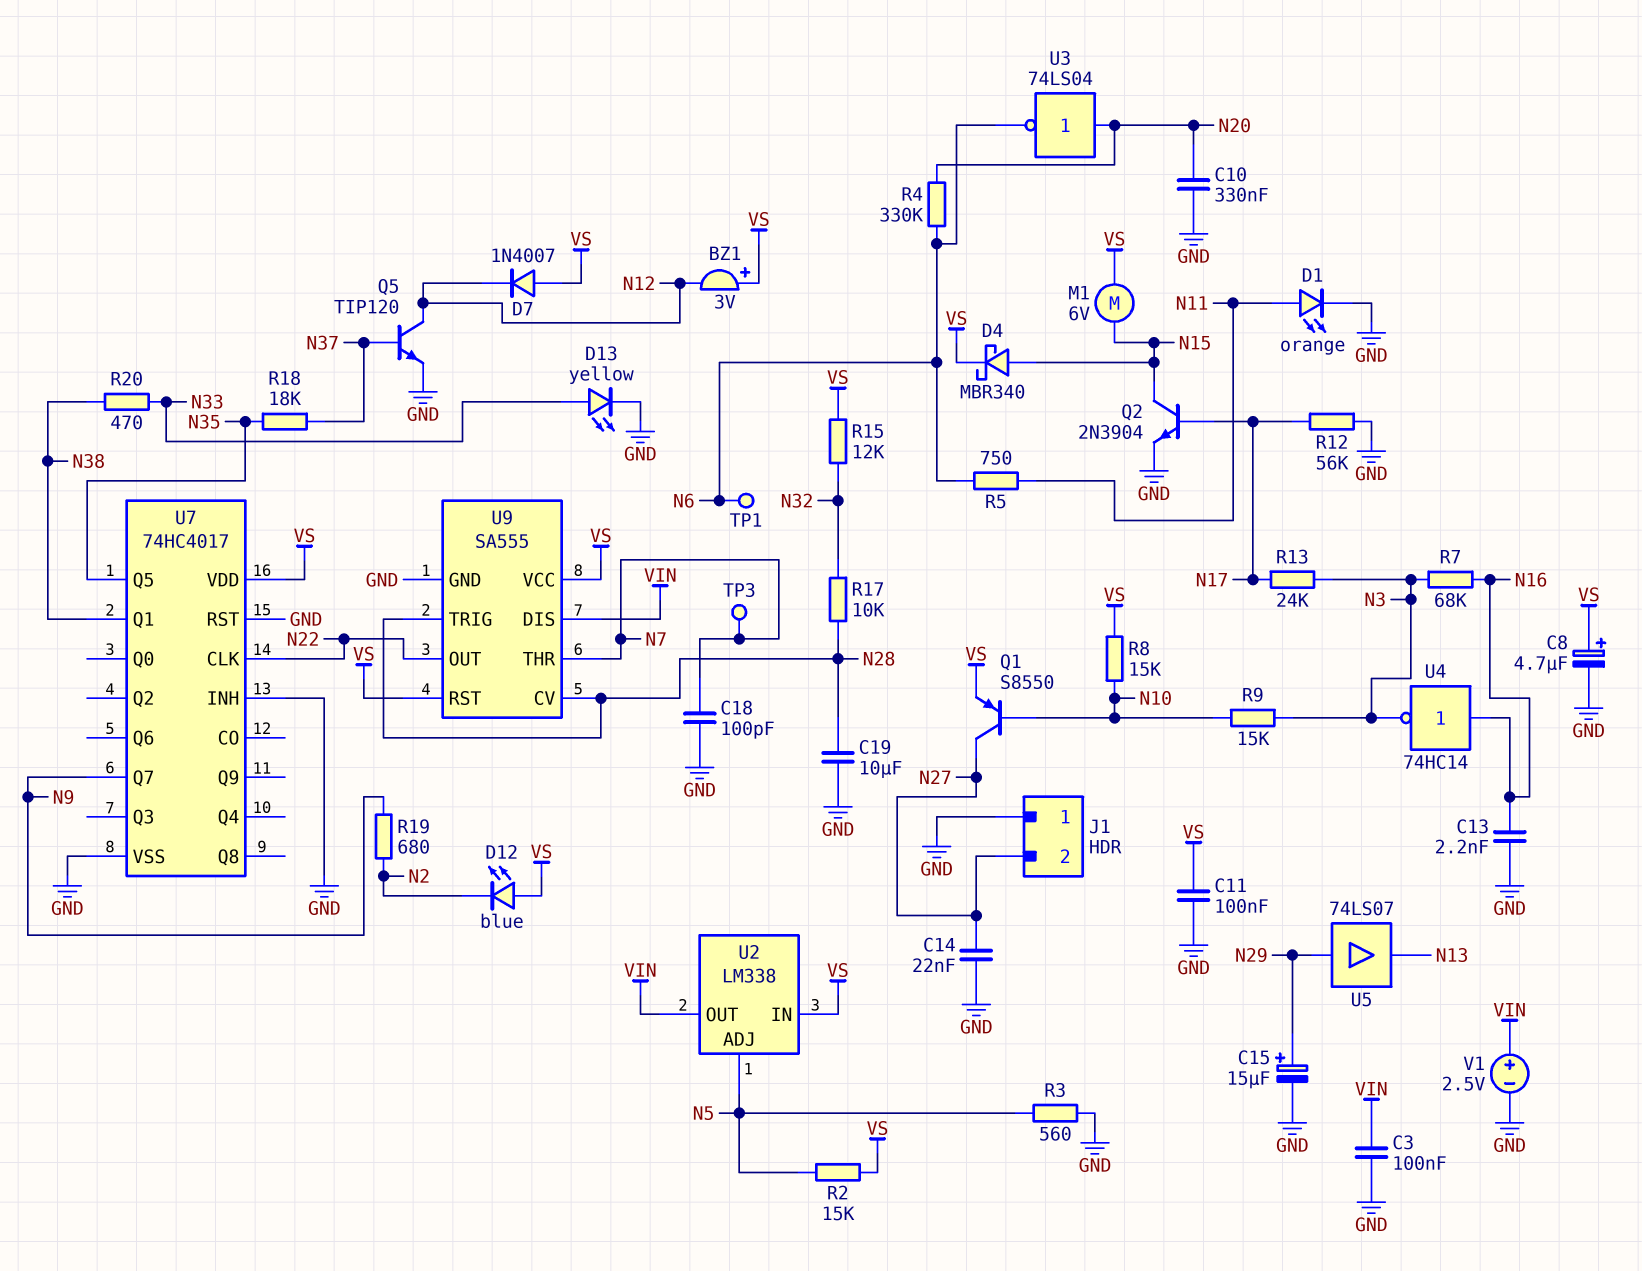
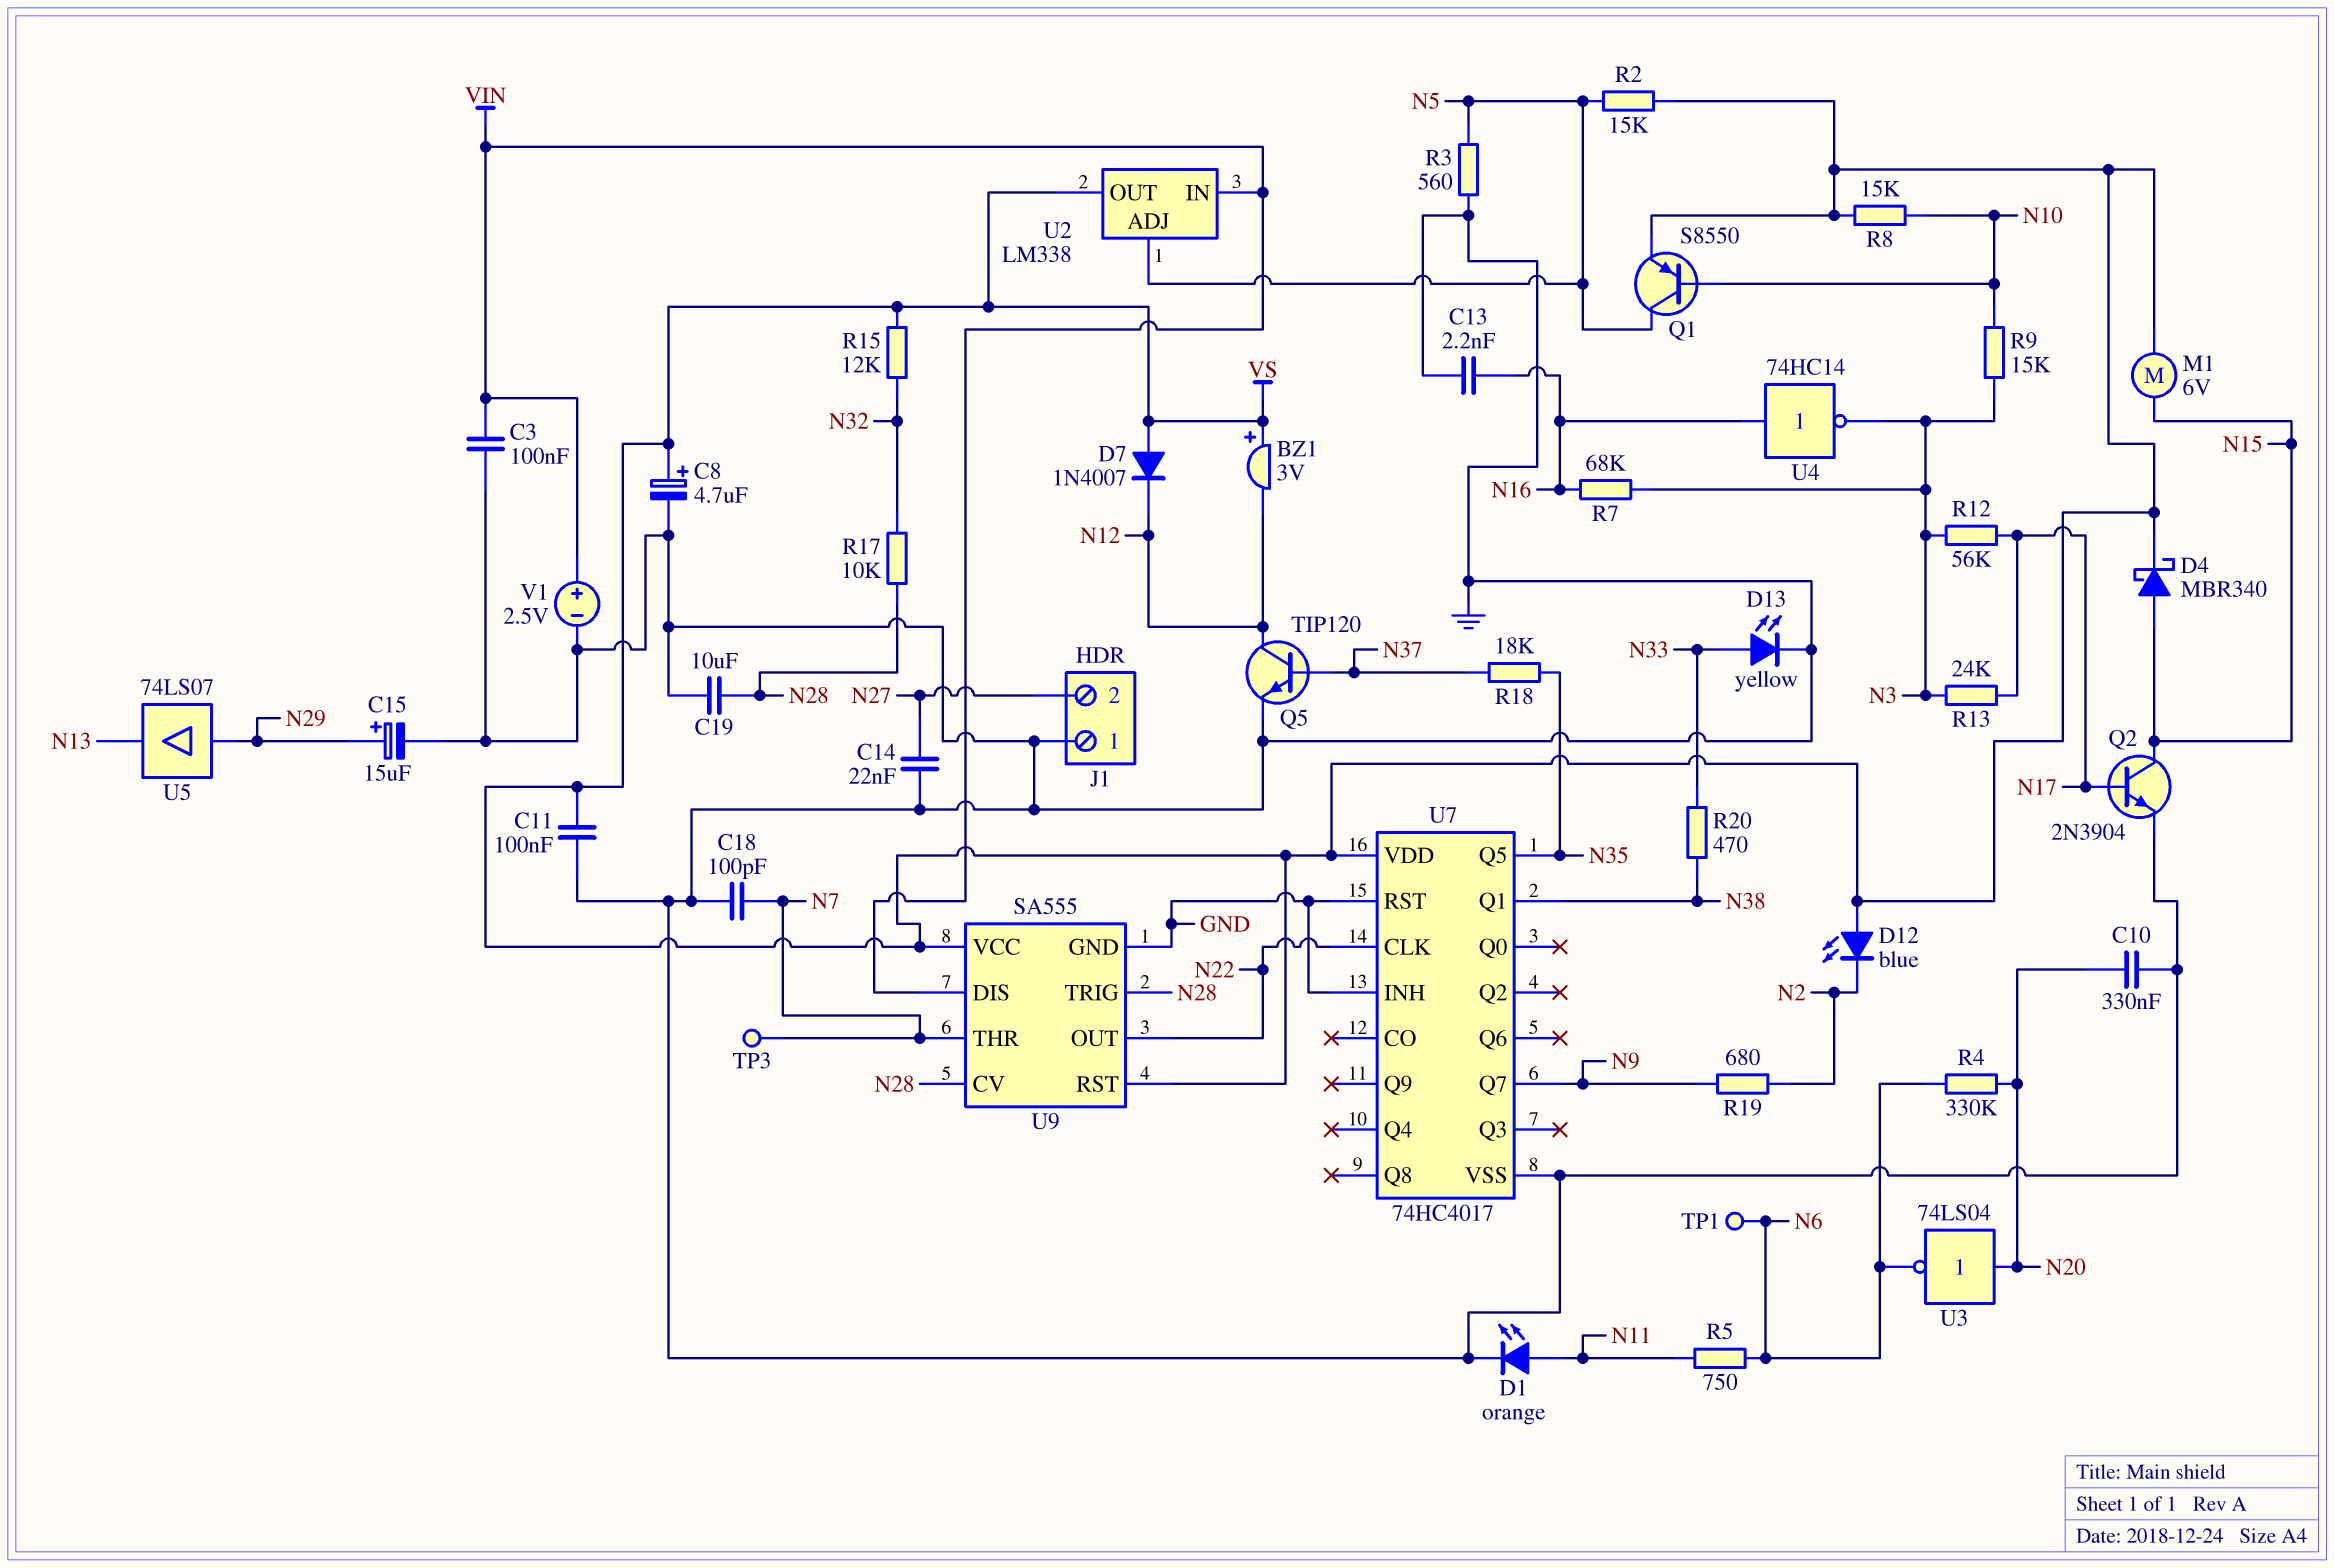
Q1: PNP S8550 (B N10, C N27, E VS) -> PNP S8550 (B N10, C N5, E VS)
R12: 56k (GND, N17) -> 56k (N3, N17)
U2 pin IN: VS -> VIN
U2 pin OUT: VIN -> VS

